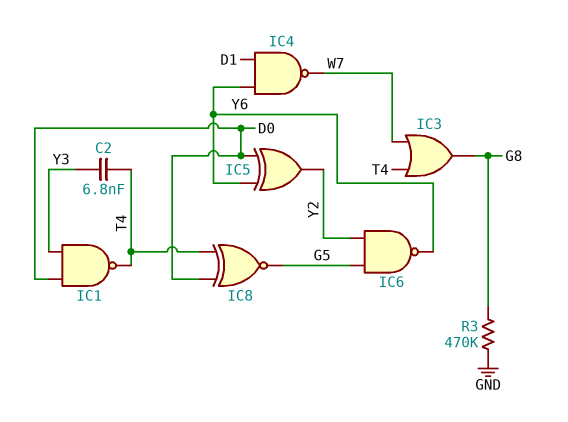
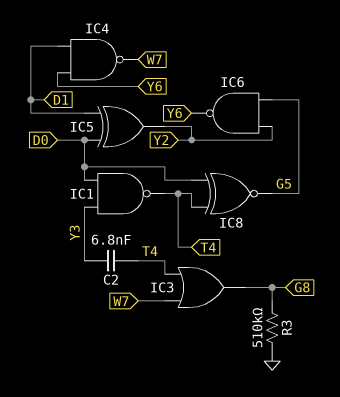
IC5: XOR (in D0, in Y6, out Y2) -> XOR (in D0, in D1, out Y2)
R3: 470k (G8, GND) -> 510k (G8, GND)

